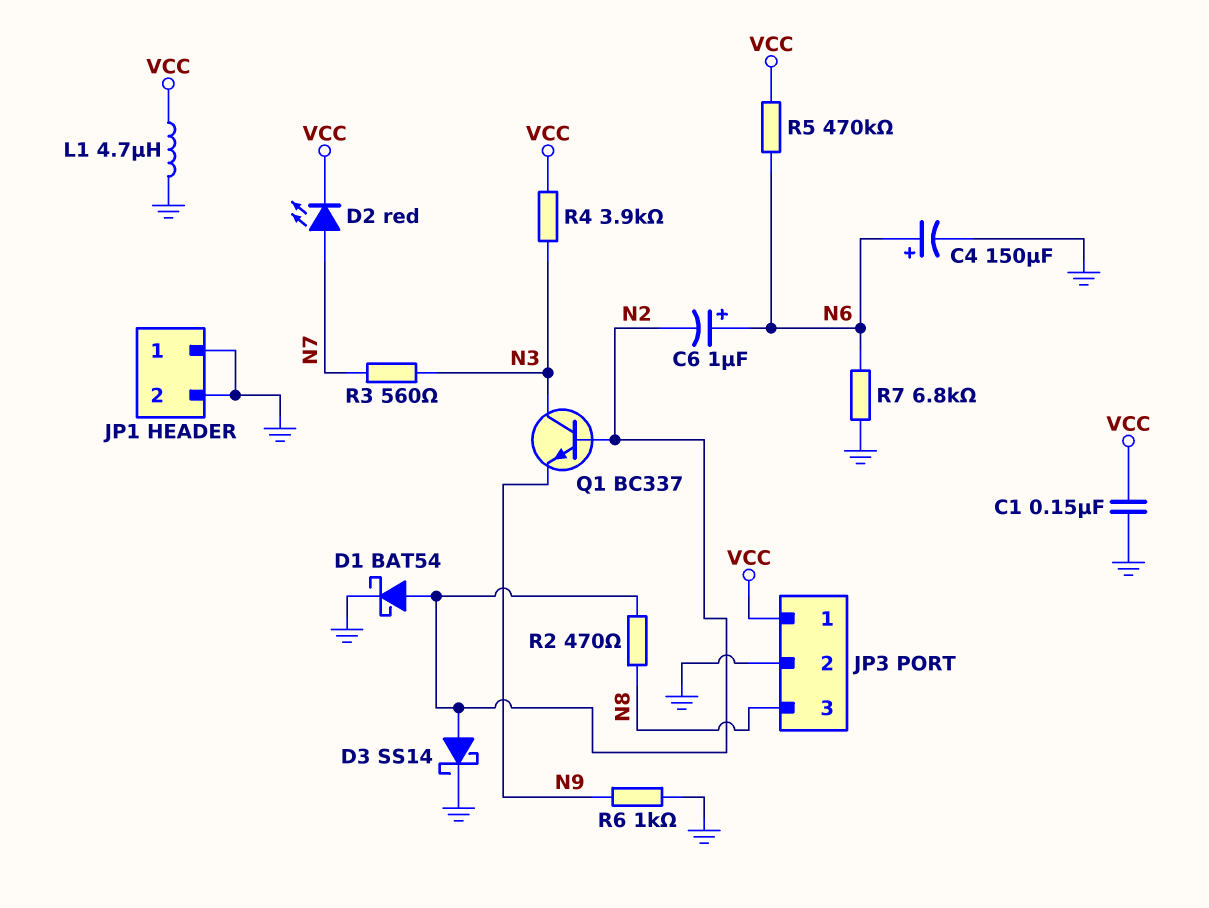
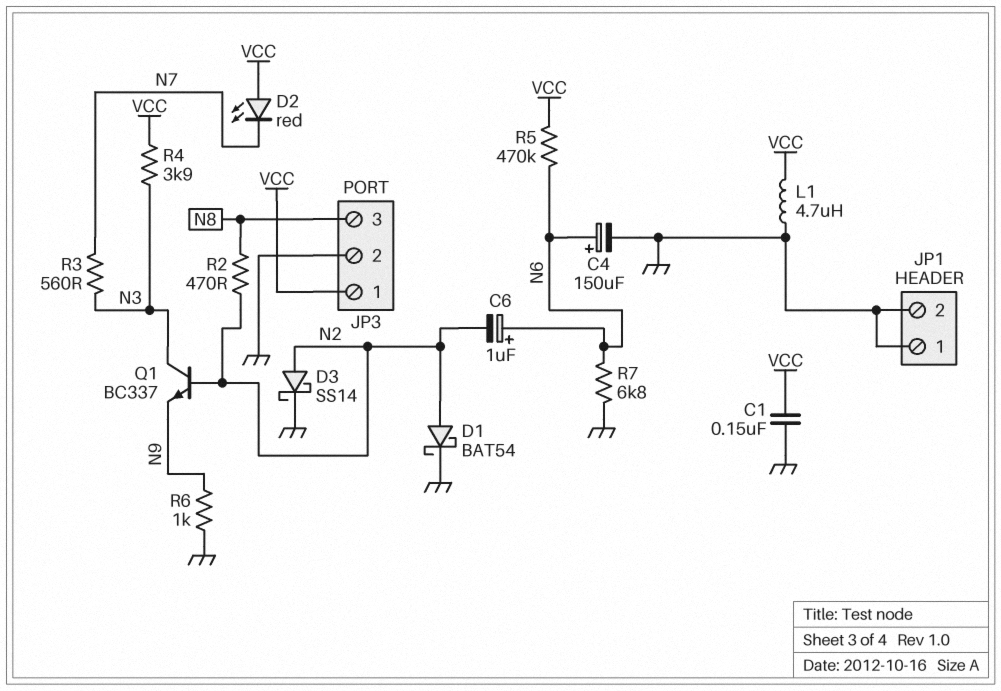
D2: LED red (A N7, K VCC) -> LED red (A VCC, K N7)

